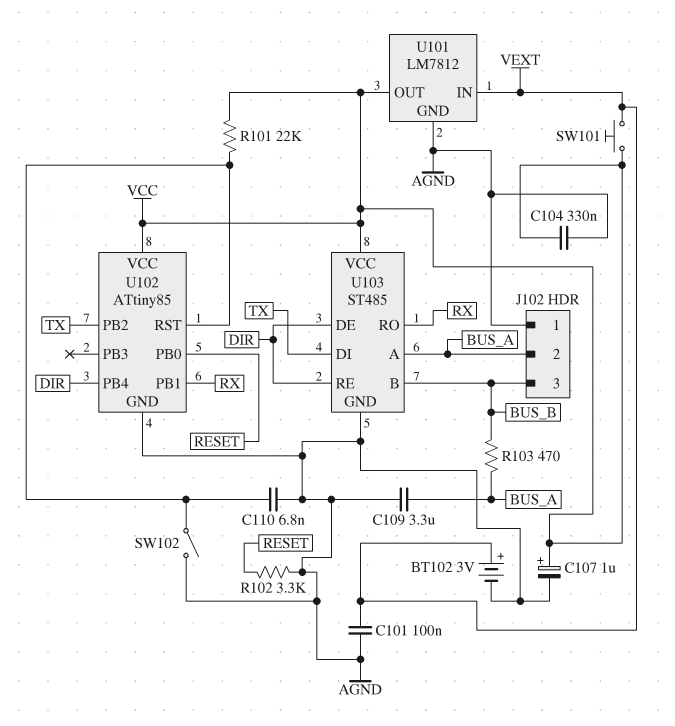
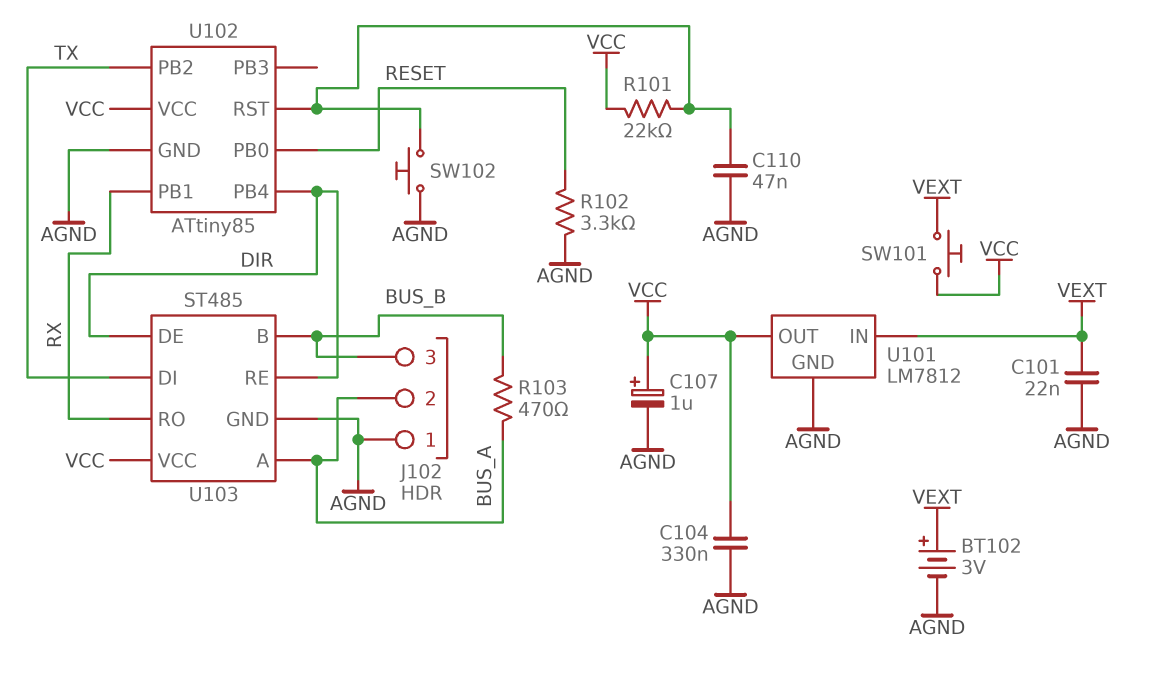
C101: 100nF (AGND, VEXT) -> 22nF (AGND, VEXT)
C109: 3.3uF (AGND, BUS_A) -> none
C110: 6.8nF (AGND, U102/RST) -> 47nF (AGND, U102/RST)
SW102: switch (AGND, U102/RST) -> button (AGND, U102/RST)

